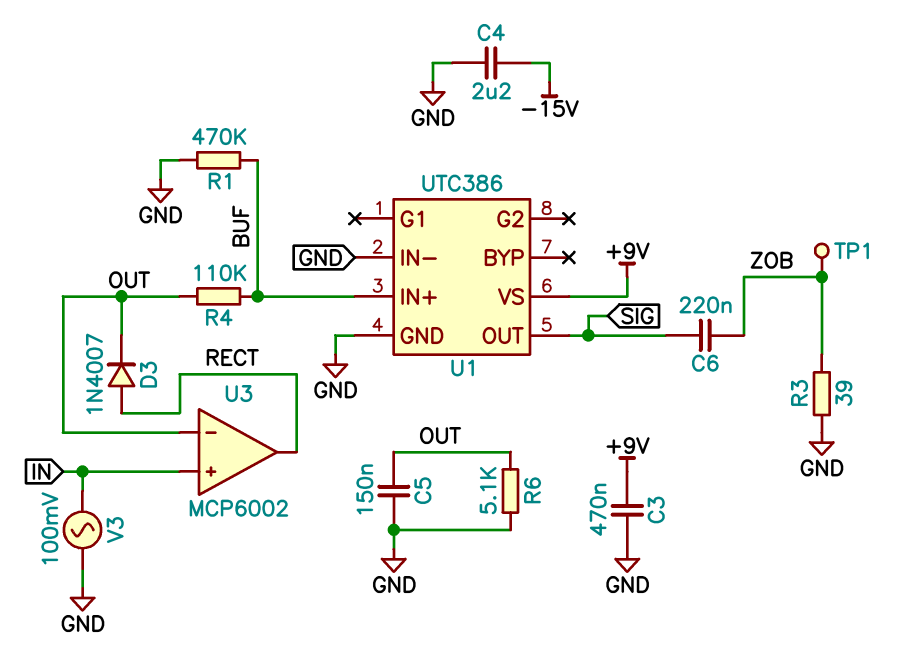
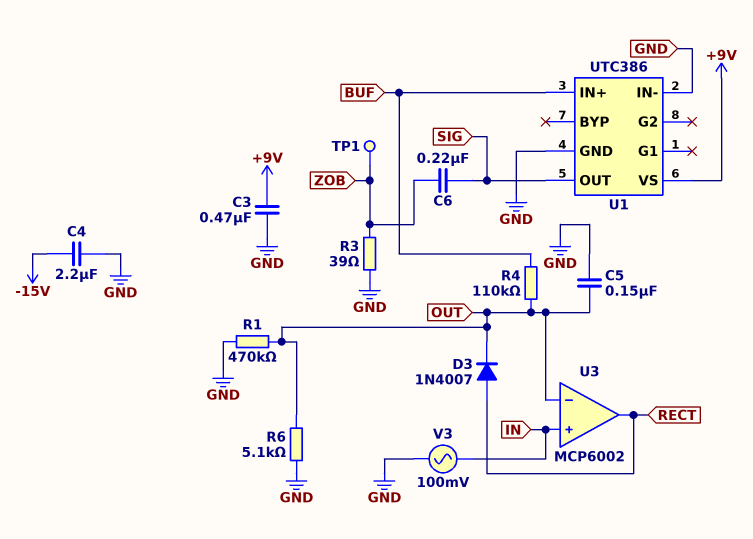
R1: 470k (BUF, GND) -> 470k (GND, OUT)

